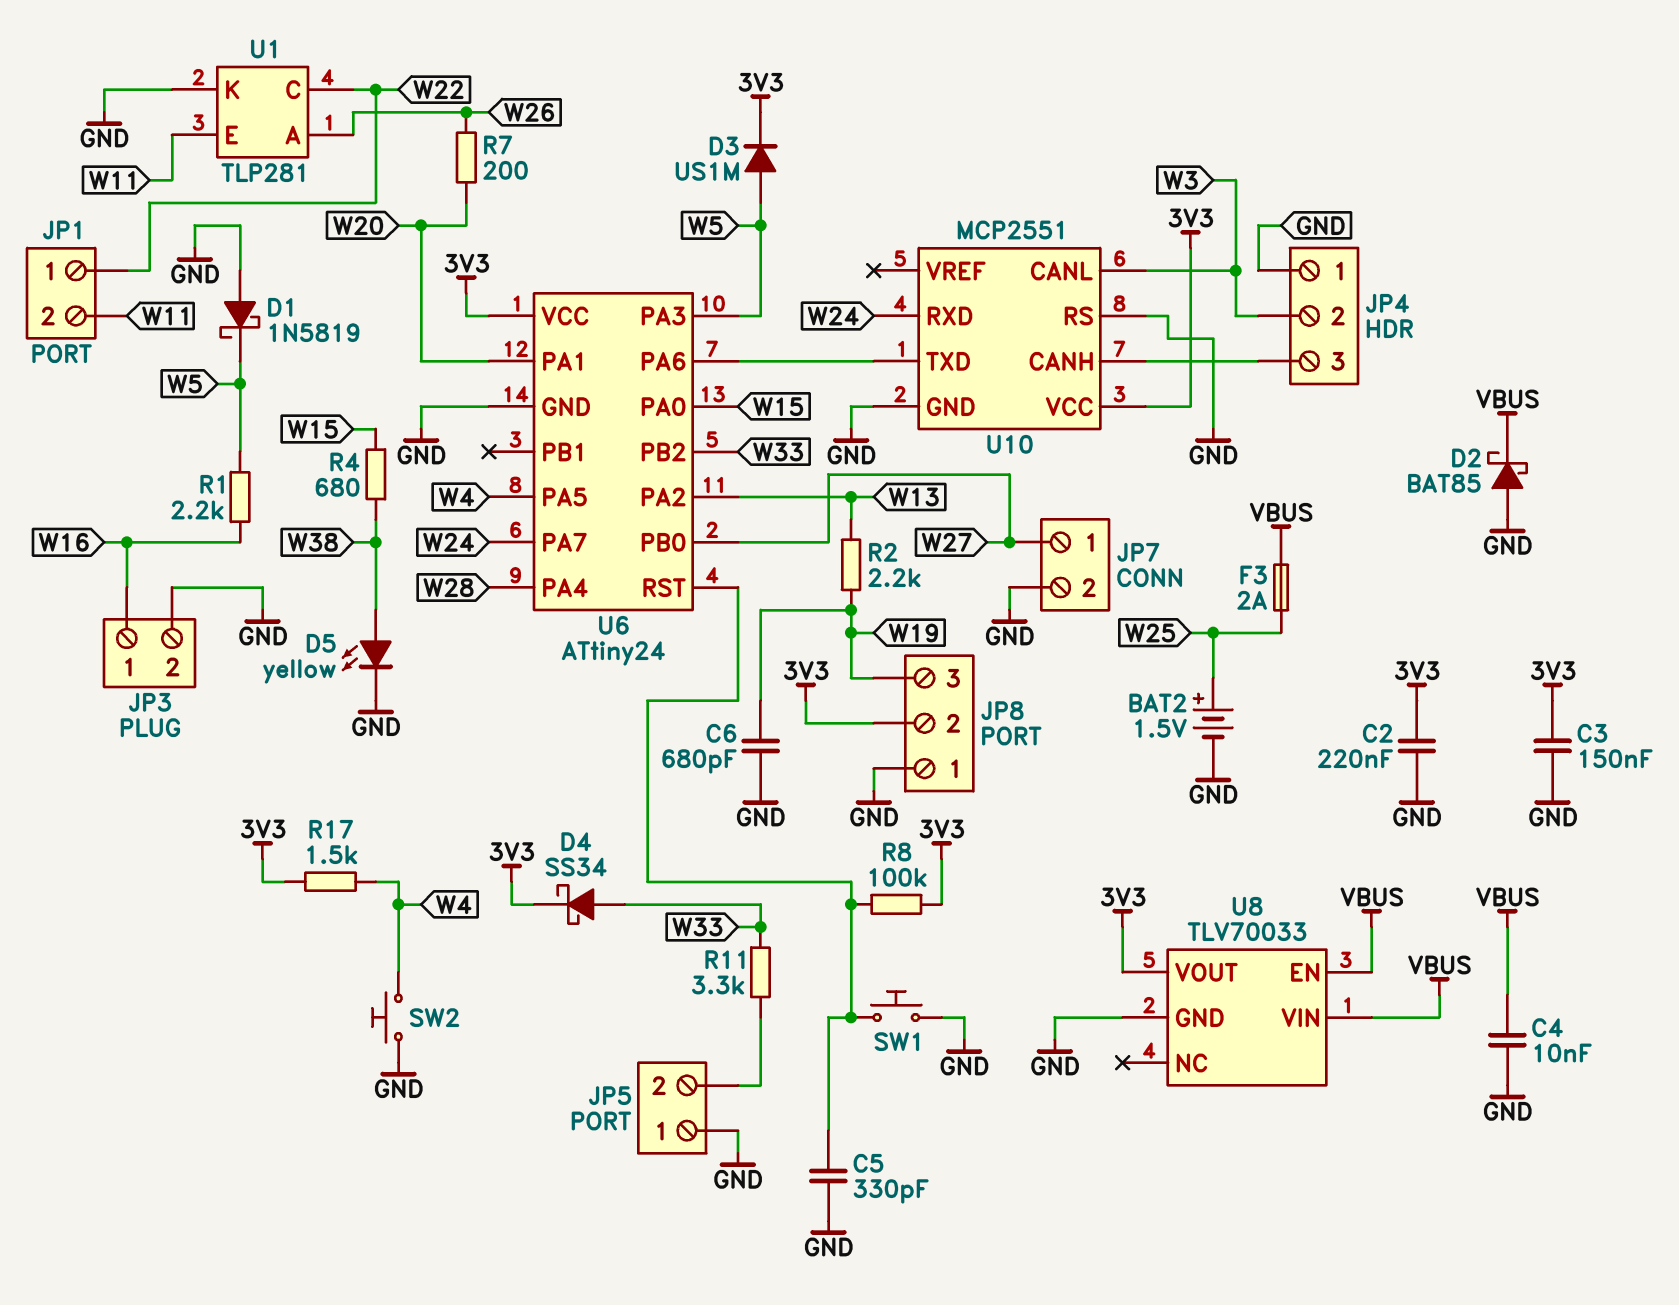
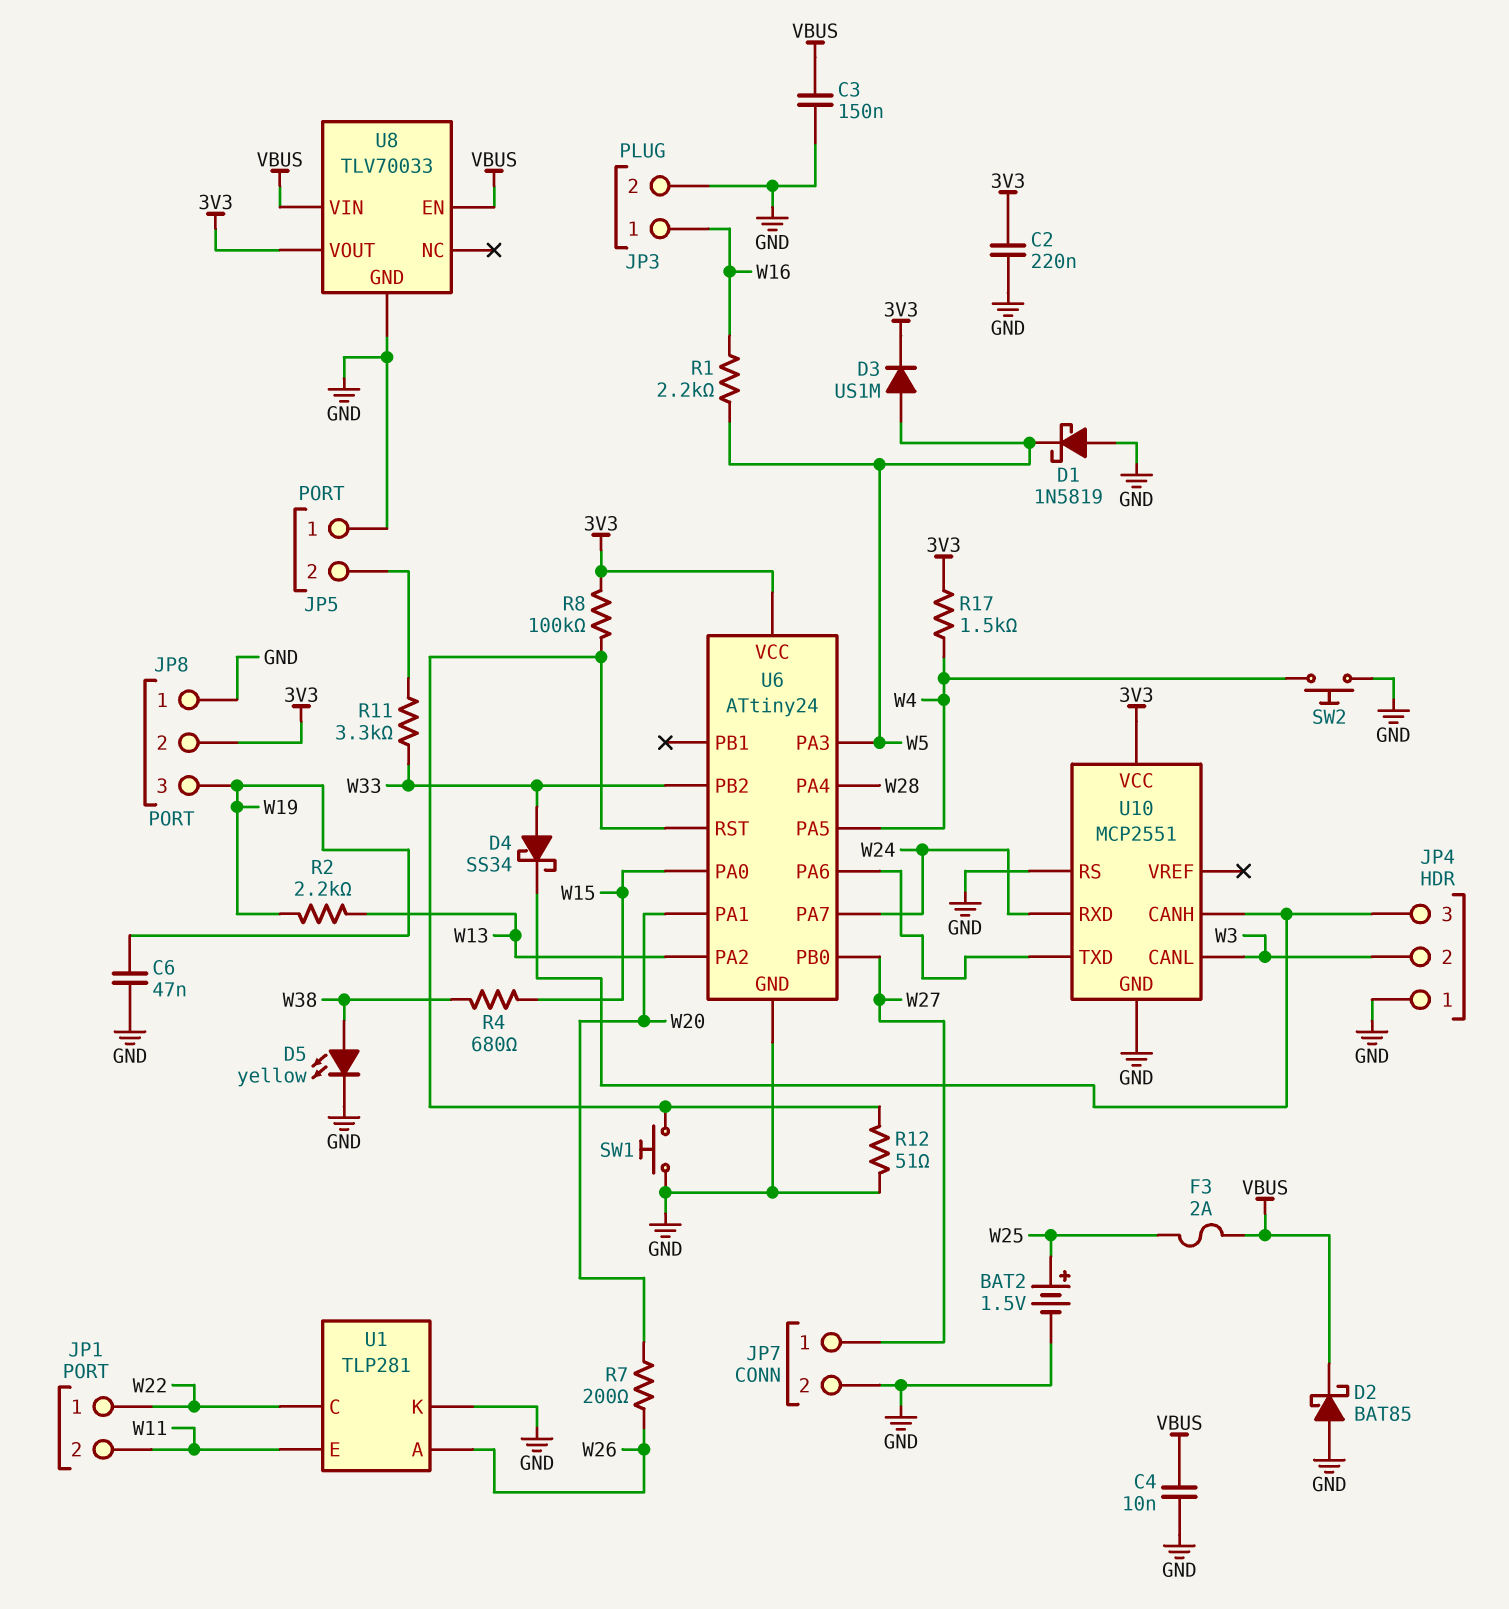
C3: 150nF (3V3, GND) -> 150nF (GND, VBUS)
C5: 330pF (GND, U6/RST) -> none
C6: 680pF (GND, W19) -> 47nF (GND, W19)
D4: schottky SS34 (A W33, K 3V3) -> schottky SS34 (A W33, K JP4/3)
R12: none -> 51 (GND, U6/RST)

